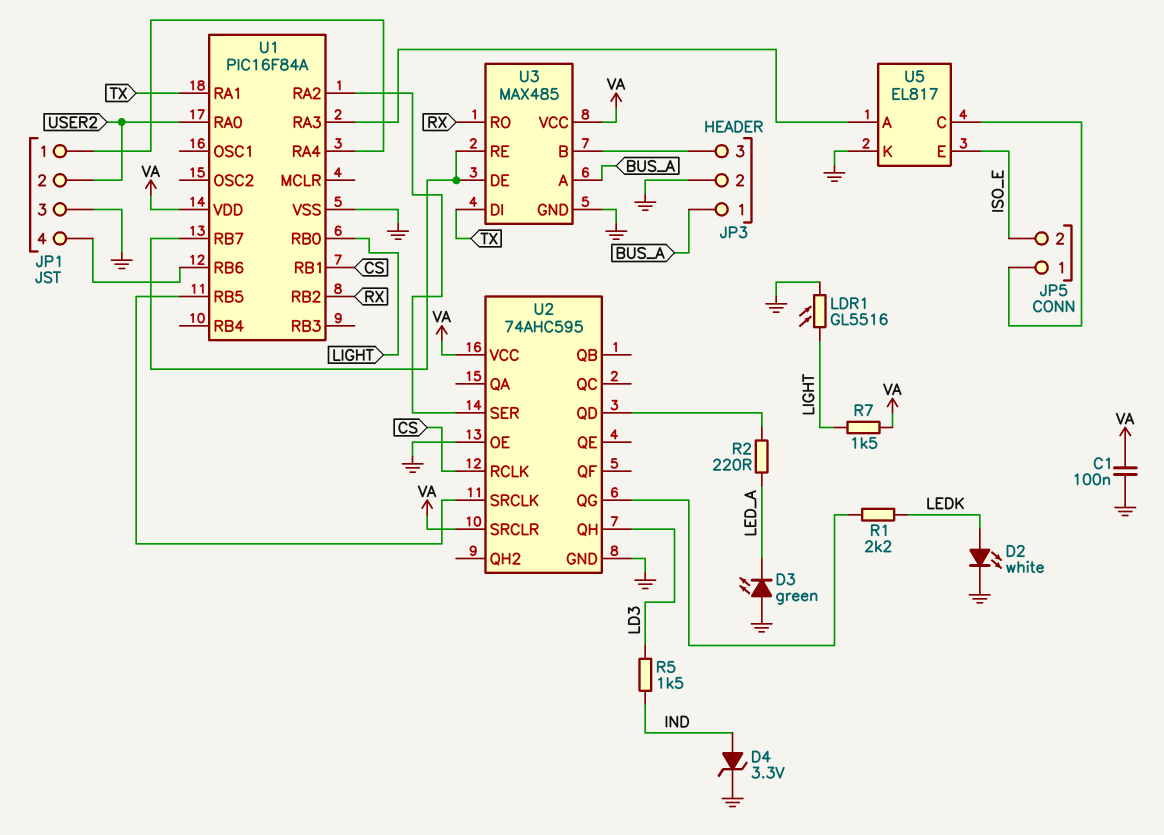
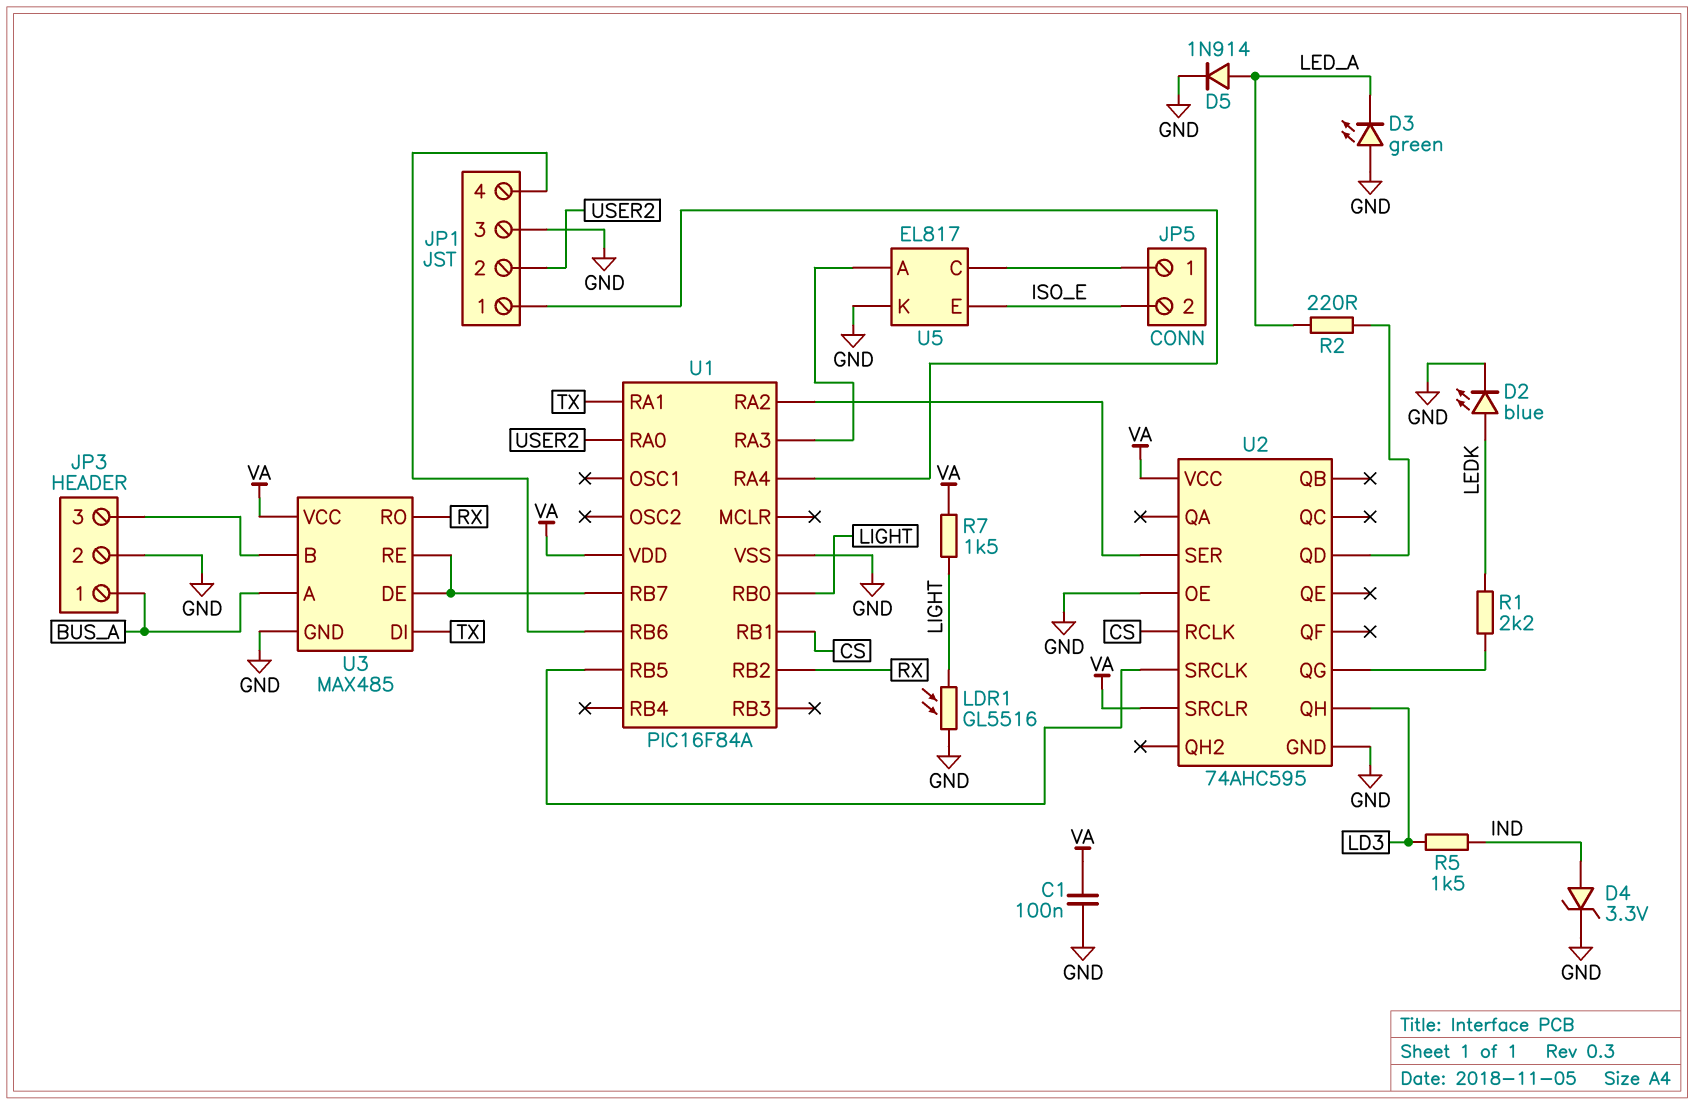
D2: LED white (A LEDK, K GND) -> LED blue (A LEDK, K GND)
D5: none -> diode 1N914 (A LED_A, K GND)

